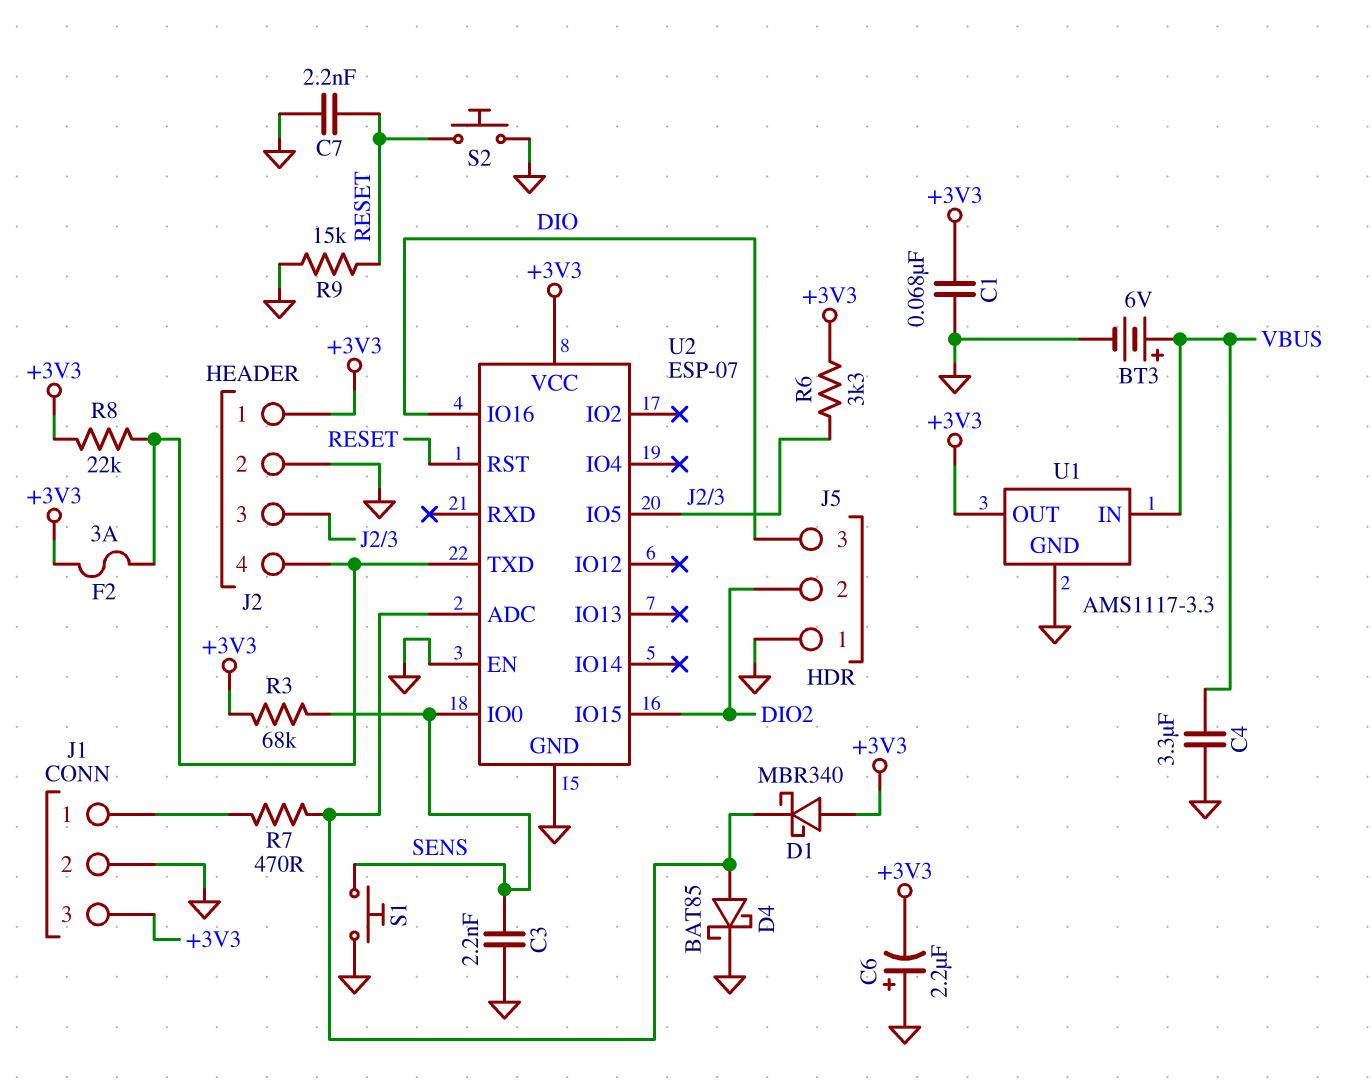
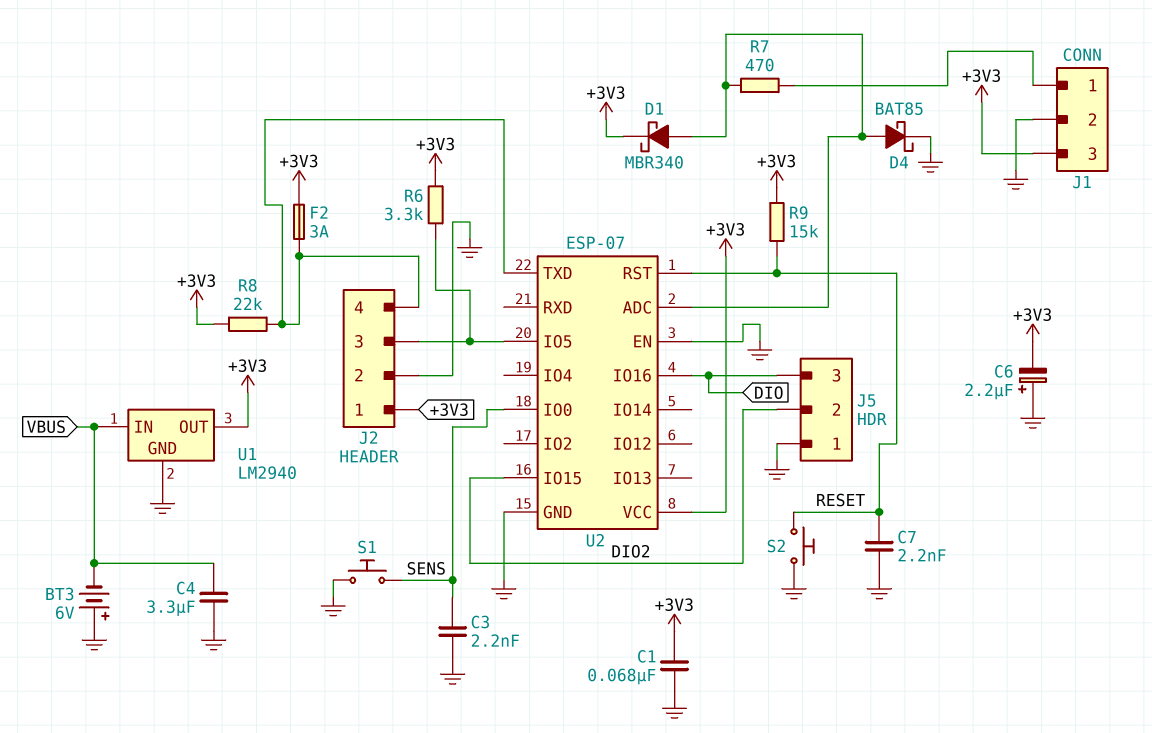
BT3: 6V (plus VBUS, minus GND) -> 6V (plus GND, minus VBUS)
D1: schottky MBR340 (A +3V3, K U2/ADC) -> schottky MBR340 (A U2/ADC, K +3V3)
R3: 68k (+3V3, SENS) -> none
R9: 15k (GND, RESET) -> 15k (+3V3, RESET)
U1: AMS1117-3.3 -> LM2940

